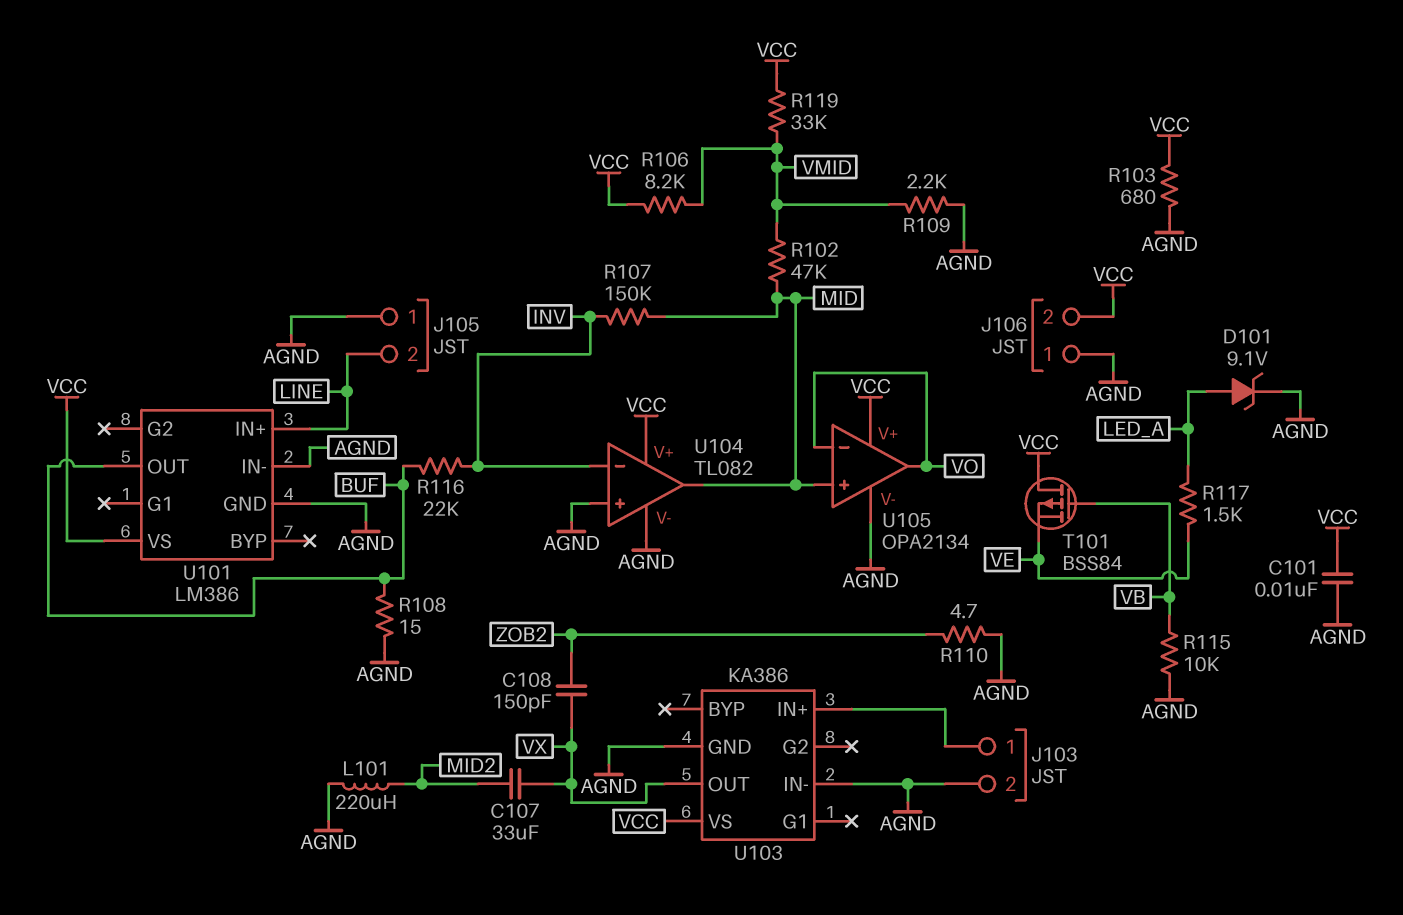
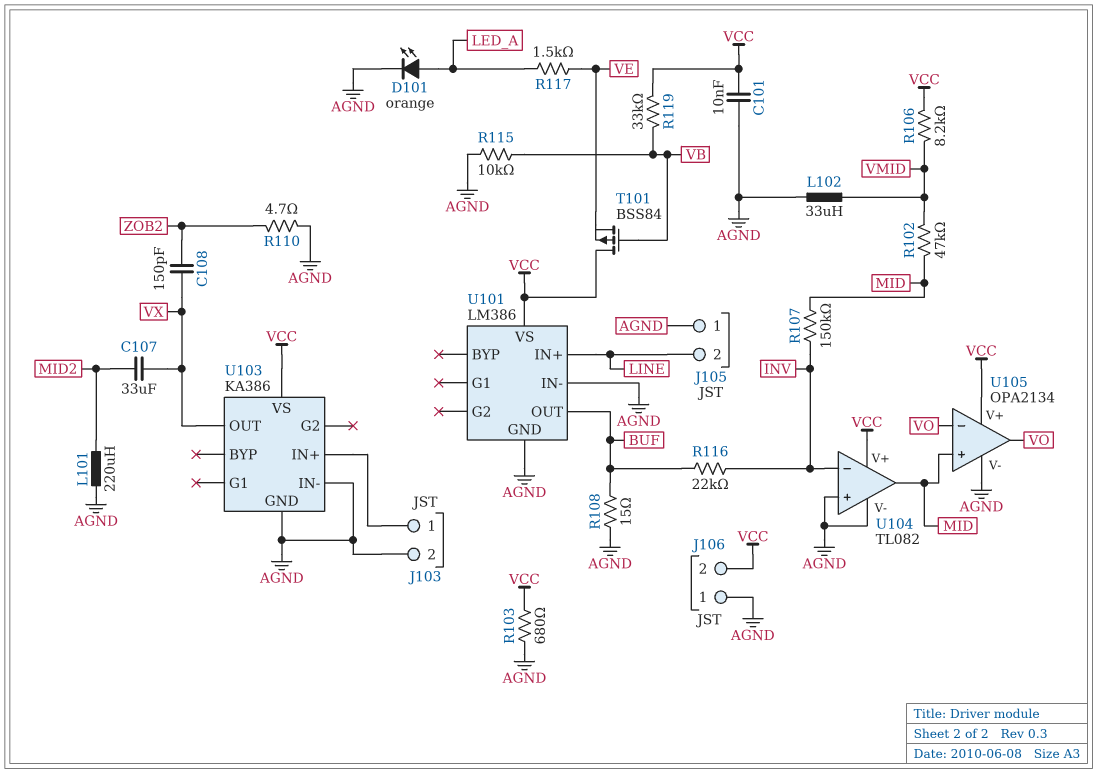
D101: zener 9.1V (A LED_A, K AGND) -> LED orange (A LED_A, K AGND)
L102: none -> 33uH (AGND, VMID)
R109: 2.2k (AGND, VMID) -> none
R119: 33k (VCC, VMID) -> 33k (VB, VCC)

